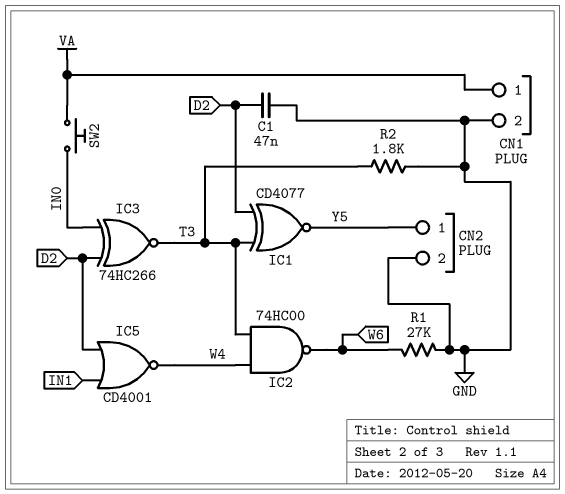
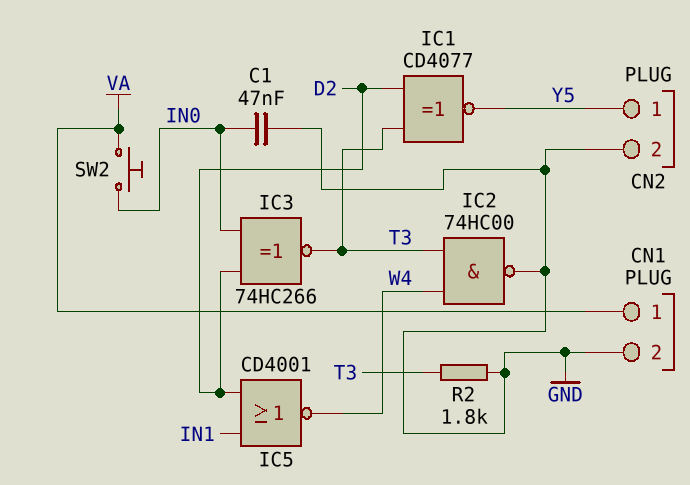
C1: 47nF (D2, GND) -> 47nF (GND, IN0)
IC2: NAND 74HC00 (in T3, in W4, out W6) -> NAND 74HC00 (in T3, in W4, out GND)
R1: 27k (GND, W6) -> none

